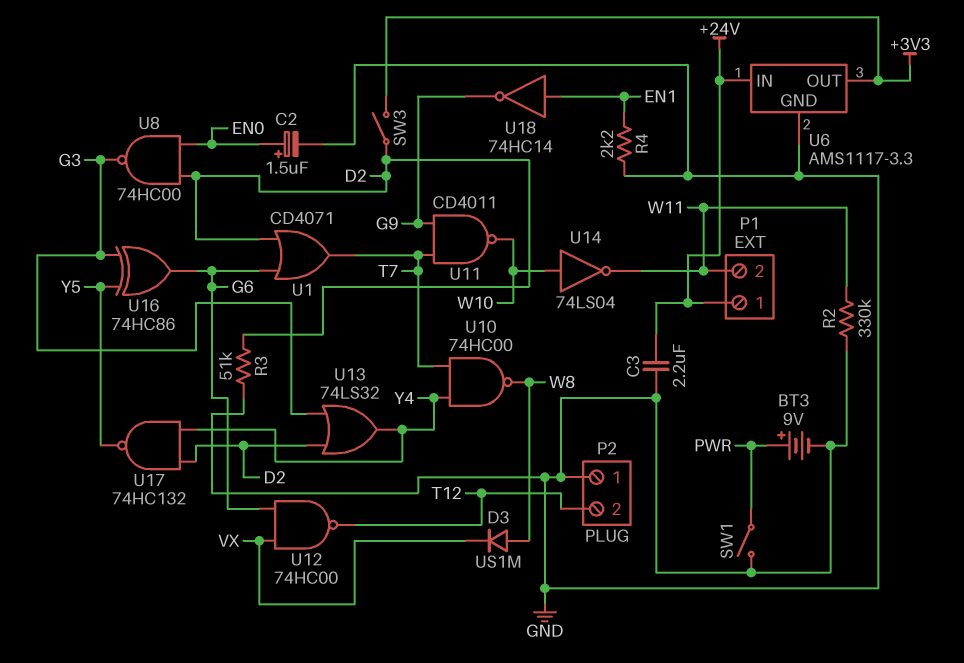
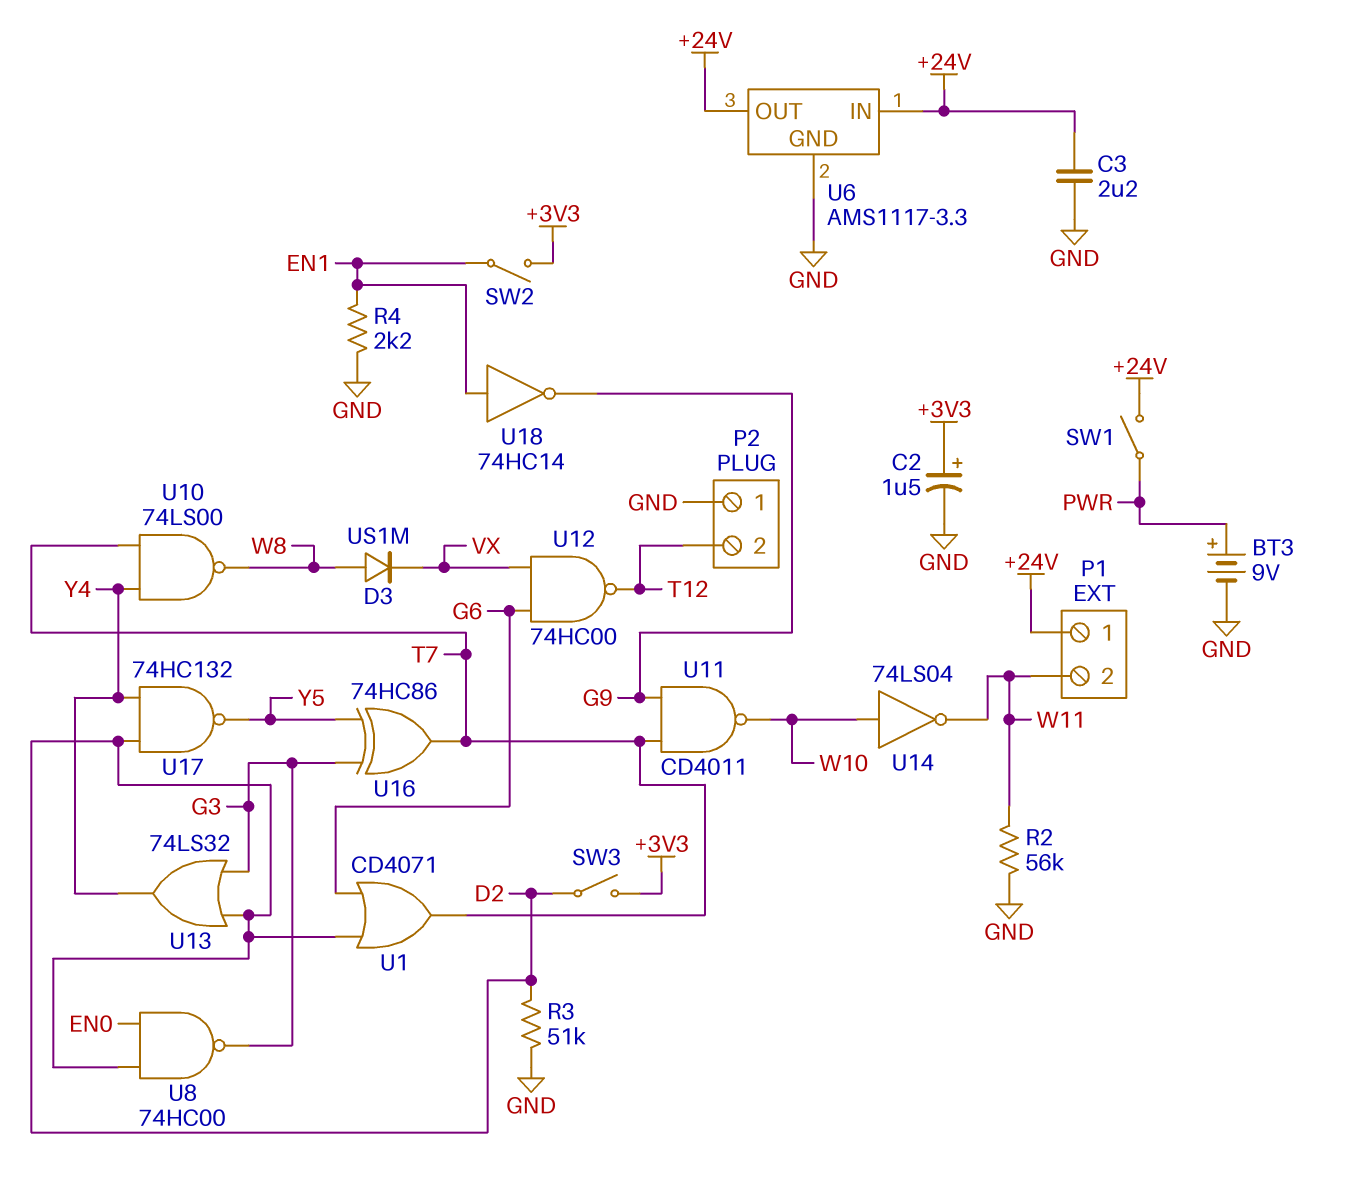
C2: 1.5uF (plus EN0, minus GND) -> 1.5uF (plus +3V3, minus GND)
R2: 330k (GND, W11) -> 56k (GND, W11)
SW1: switch (GND, PWR) -> switch (+24V, PWR)
SW2: none -> switch (+3V3, EN1)
U6 pin OUT: +3V3 -> +24V
U10: NAND 74HC00 (in T7, in Y4, out W8) -> NAND 74LS00 (in T7, in Y4, out W8)
U16: XOR 74HC86 (in G3, in Y5, out G6) -> XOR 74HC86 (in G3, in Y5, out T7)

